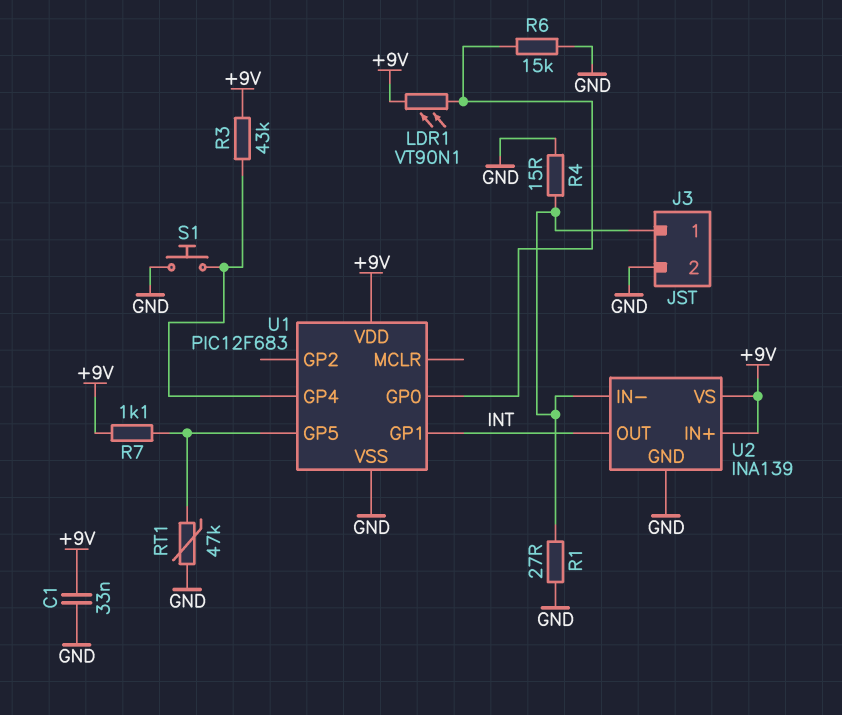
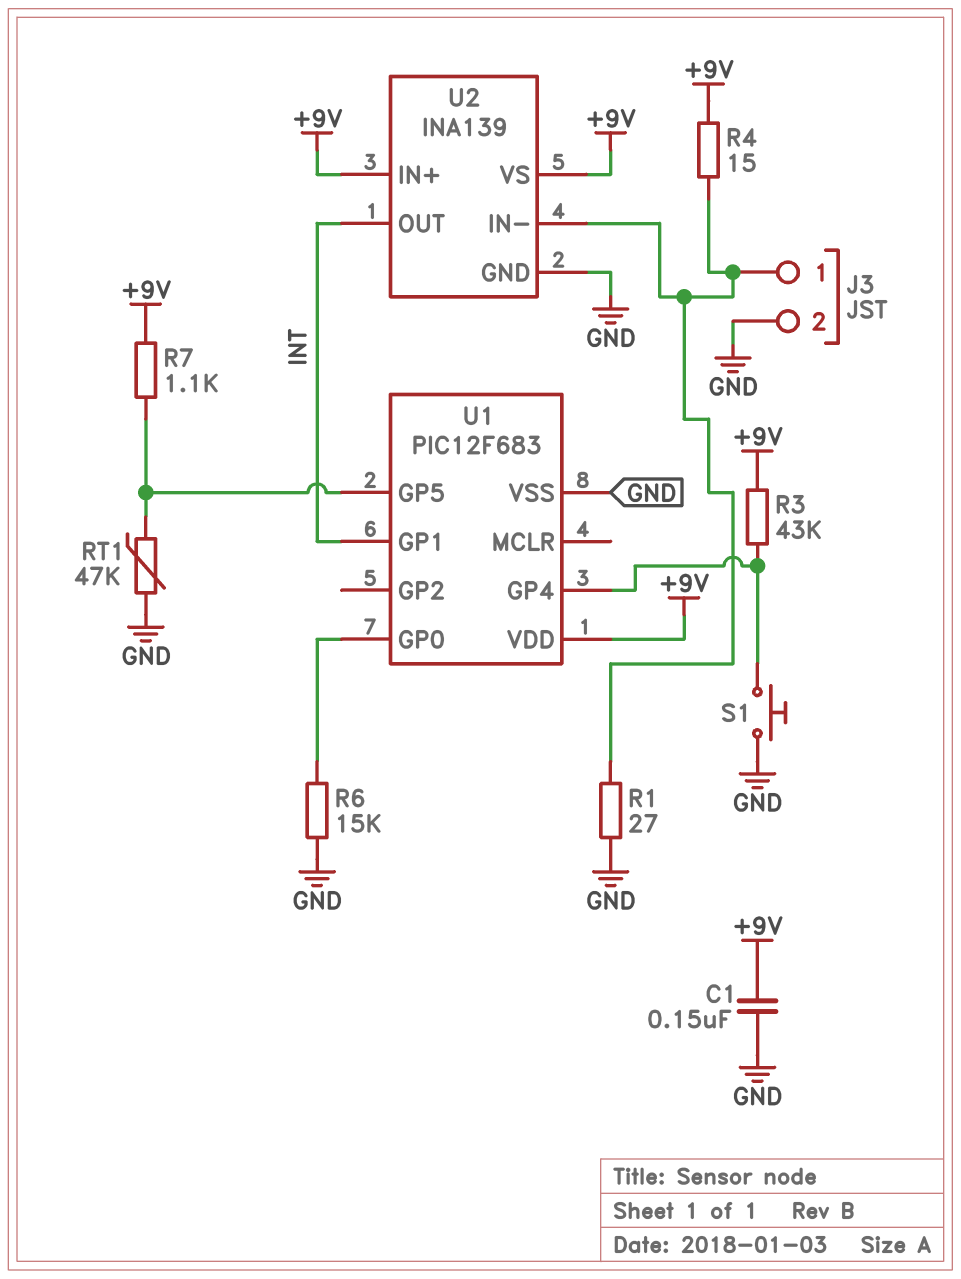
C1: 33nF (+9V, GND) -> 150nF (+9V, GND)
LDR1: VT90N1 (+9V, U1/GP0) -> none
R4: 15 (GND, J3/1) -> 15 (+9V, J3/1)

